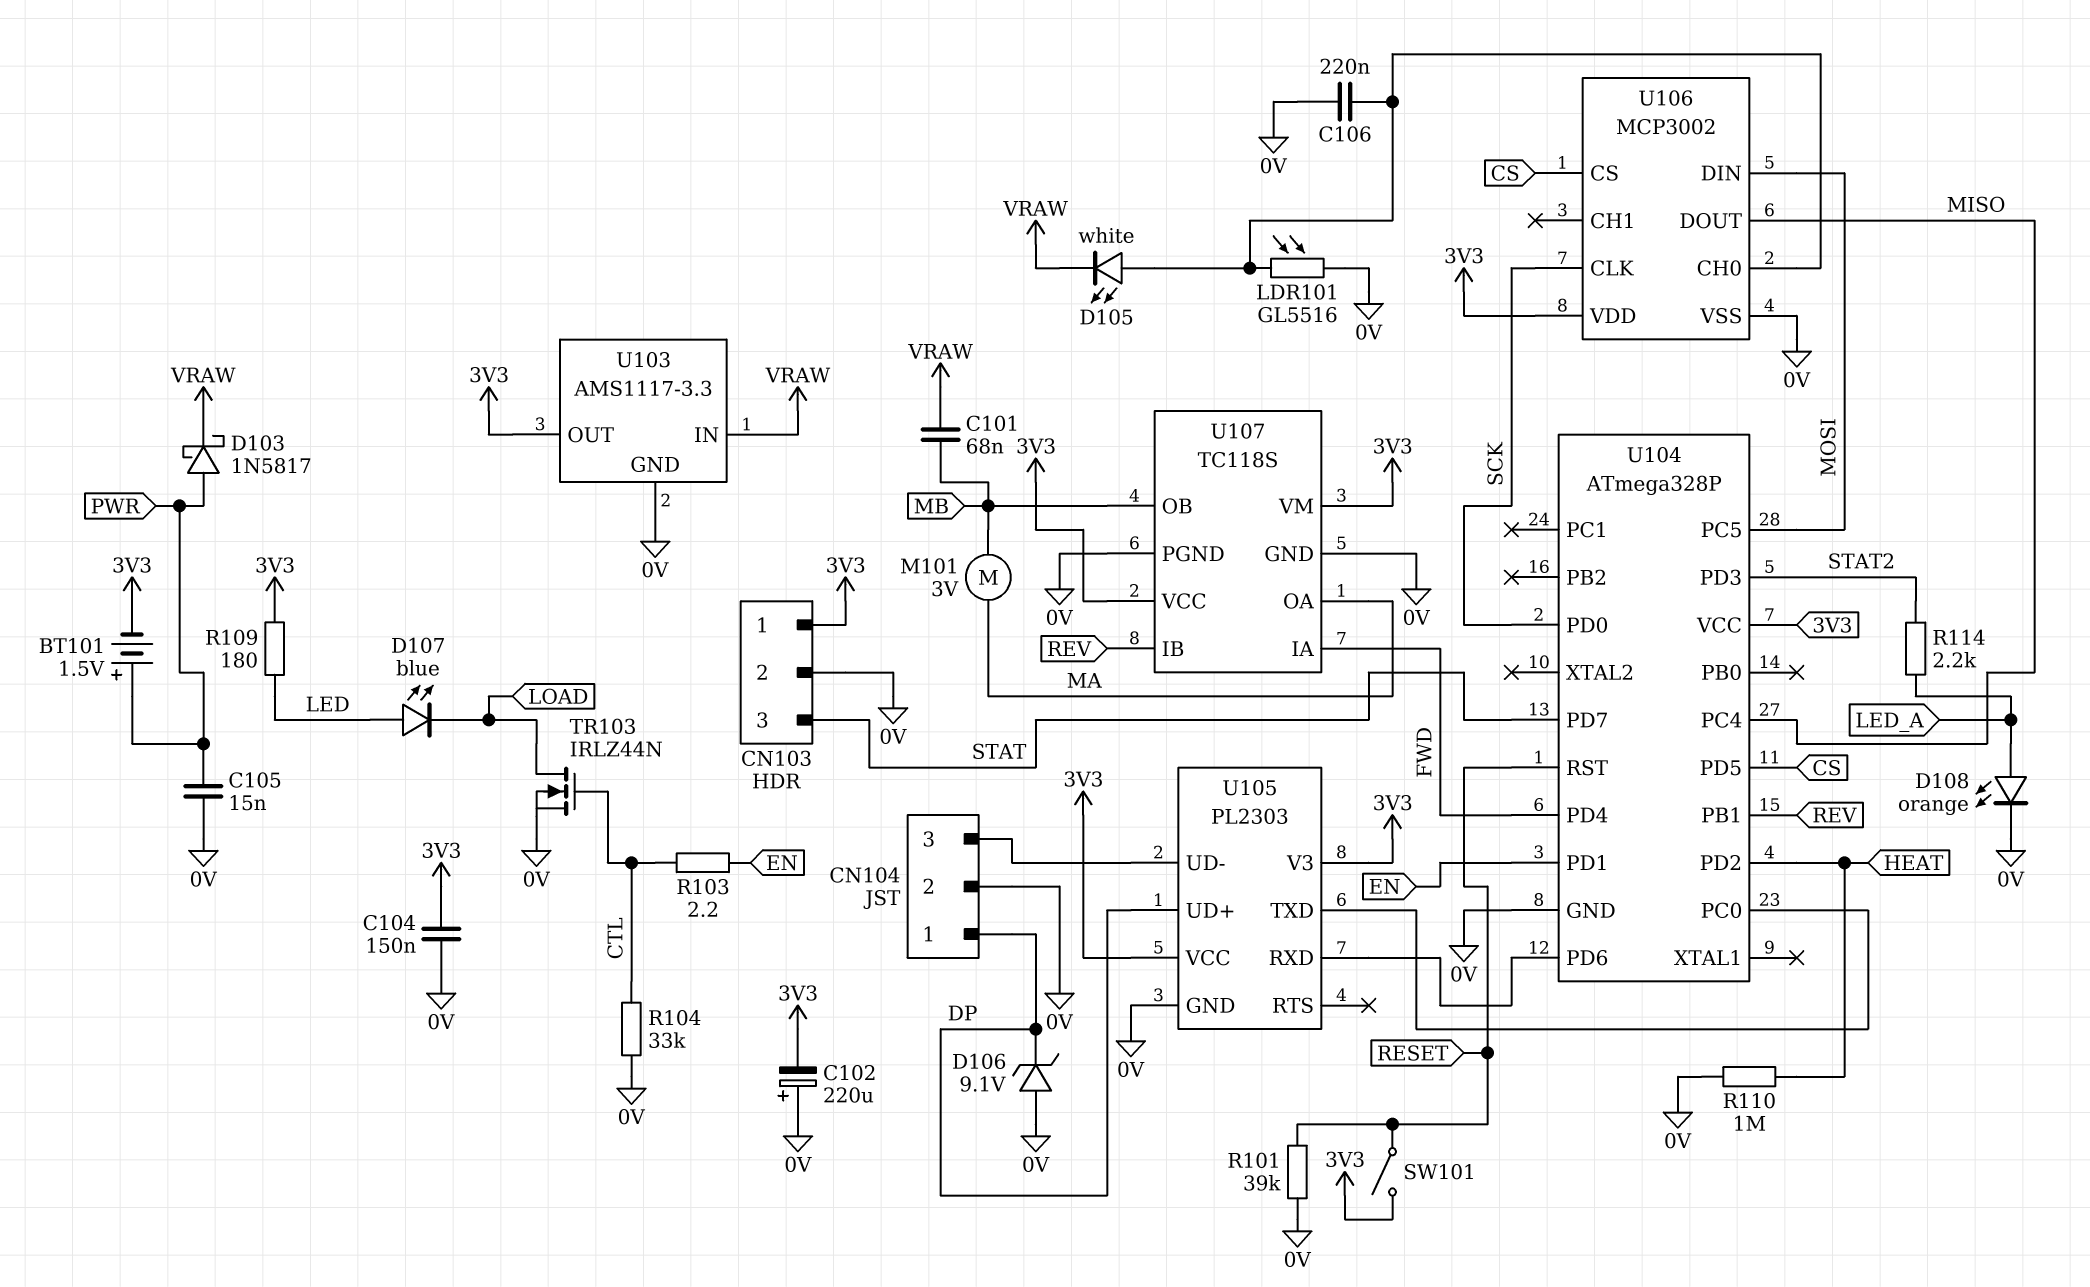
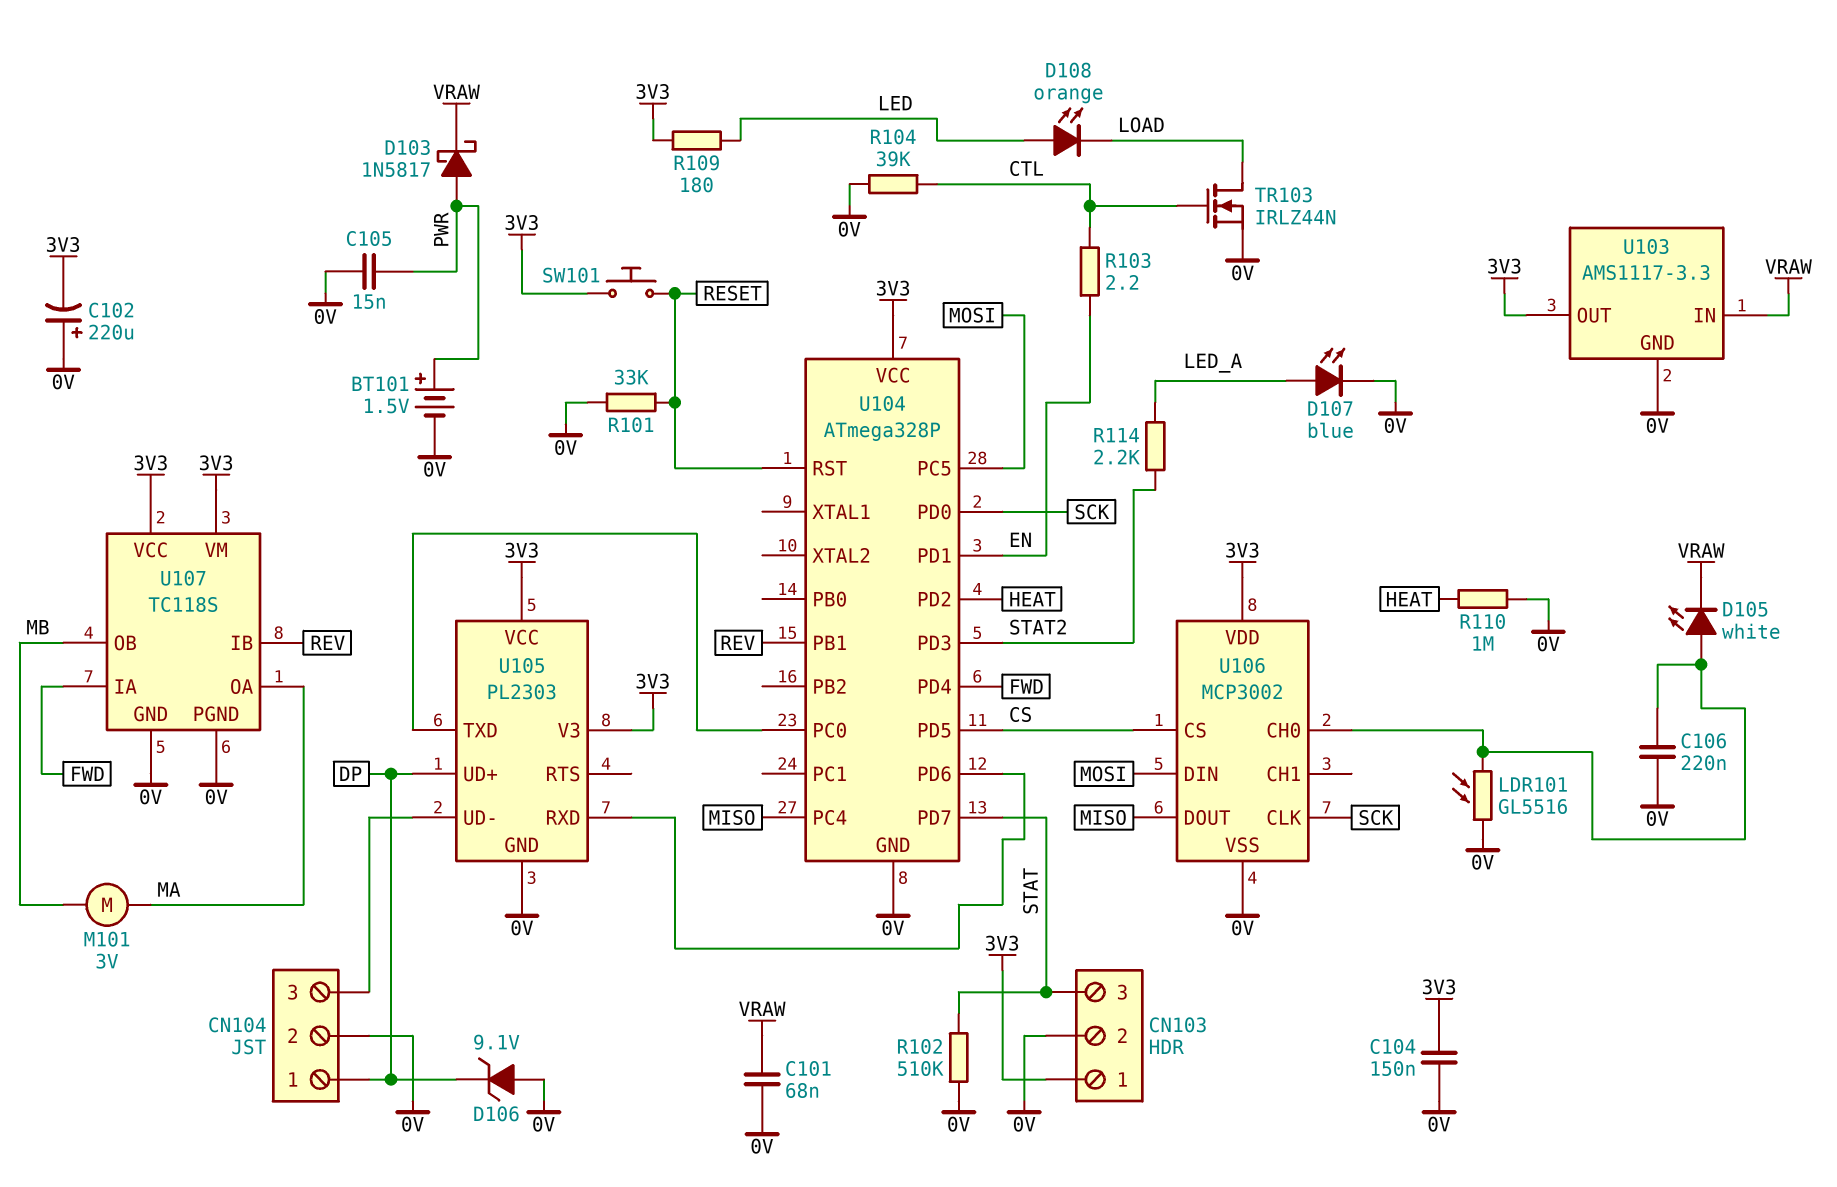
BT101: 1.5V (plus PWR, minus 3V3) -> 1.5V (plus PWR, minus 0V)
C101: 68nF (MB, VRAW) -> 68nF (0V, VRAW)
D107: LED blue (A LED, K LOAD) -> LED blue (A LED_A, K 0V)
D108: LED orange (A LED_A, K 0V) -> LED orange (A LED, K LOAD)
R101: 39k (0V, RESET) -> 33k (0V, RESET)
R102: none -> 510k (0V, STAT)
R104: 33k (0V, CTL) -> 39k (0V, CTL)
SW101: switch (3V3, RESET) -> button (3V3, RESET)

